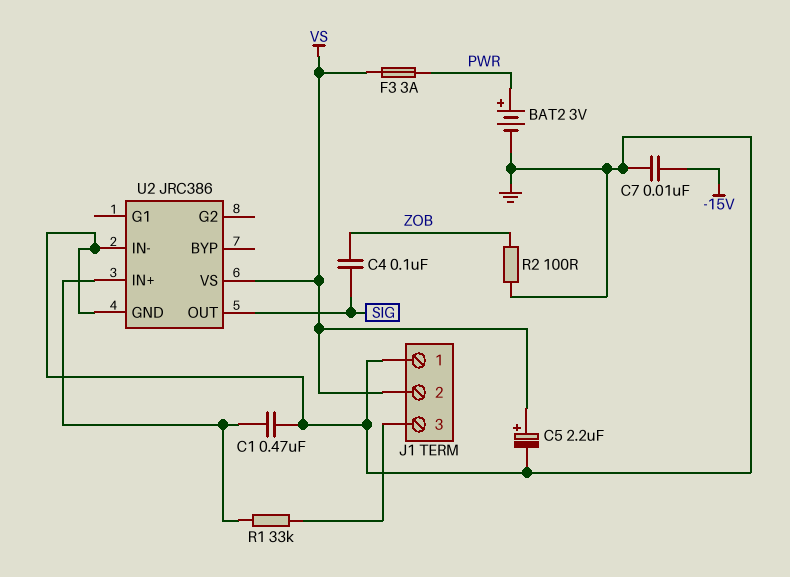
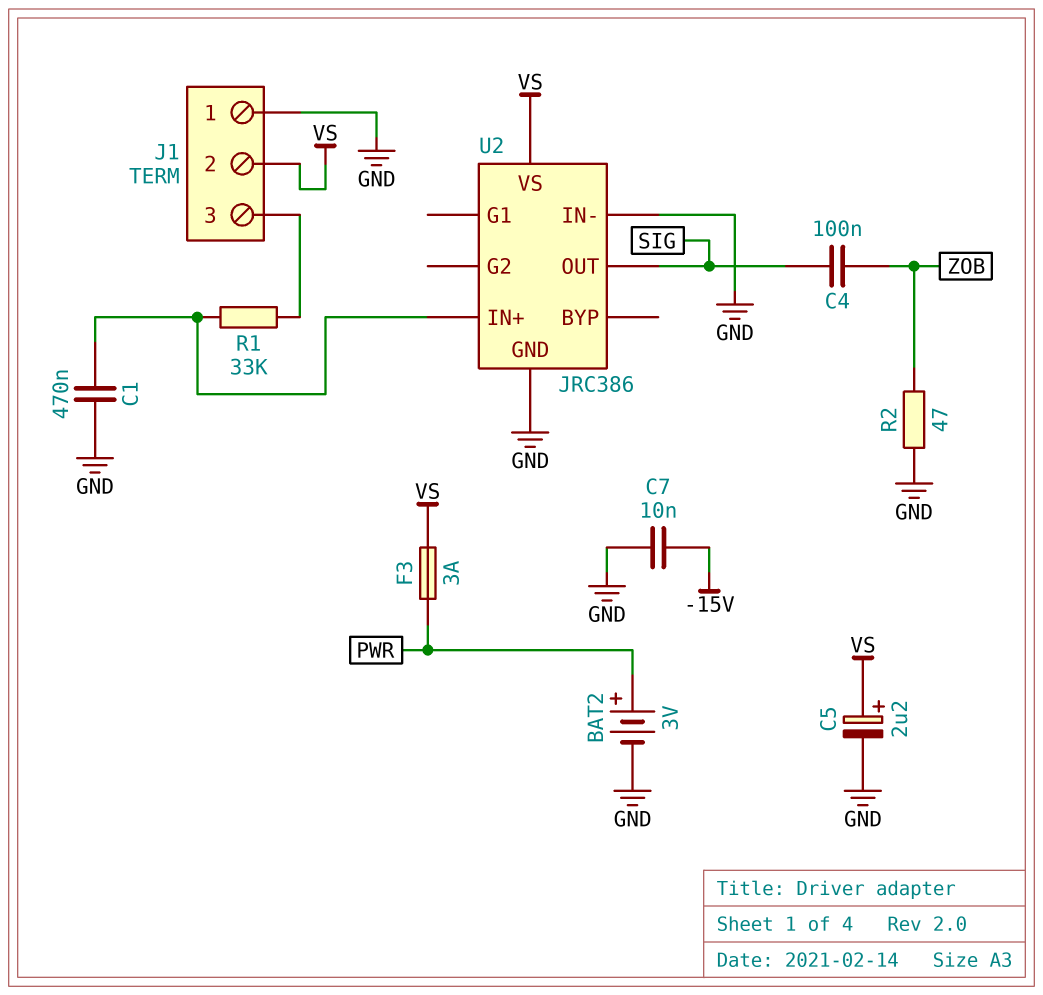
R2: 100 (GND, ZOB) -> 47 (GND, ZOB)

